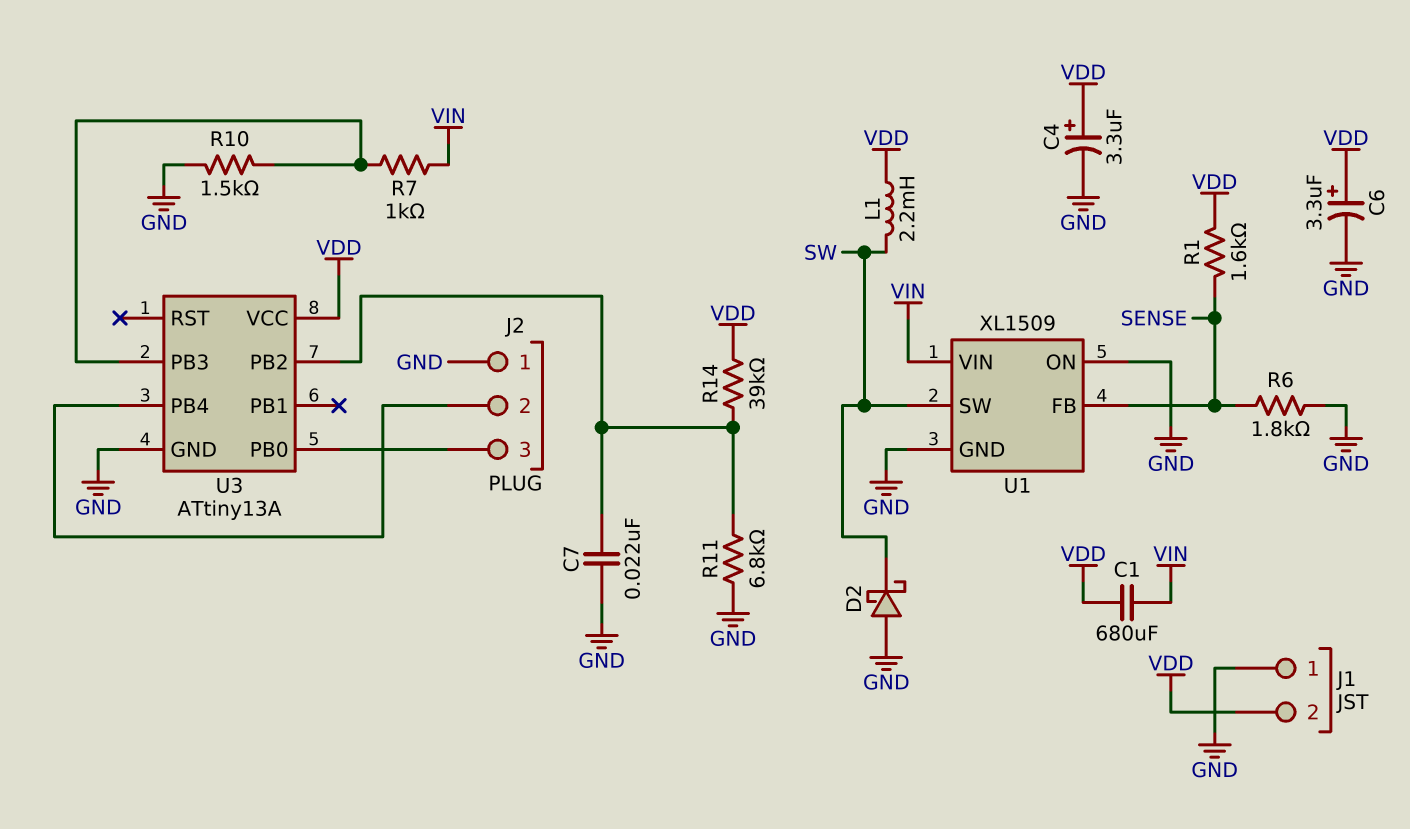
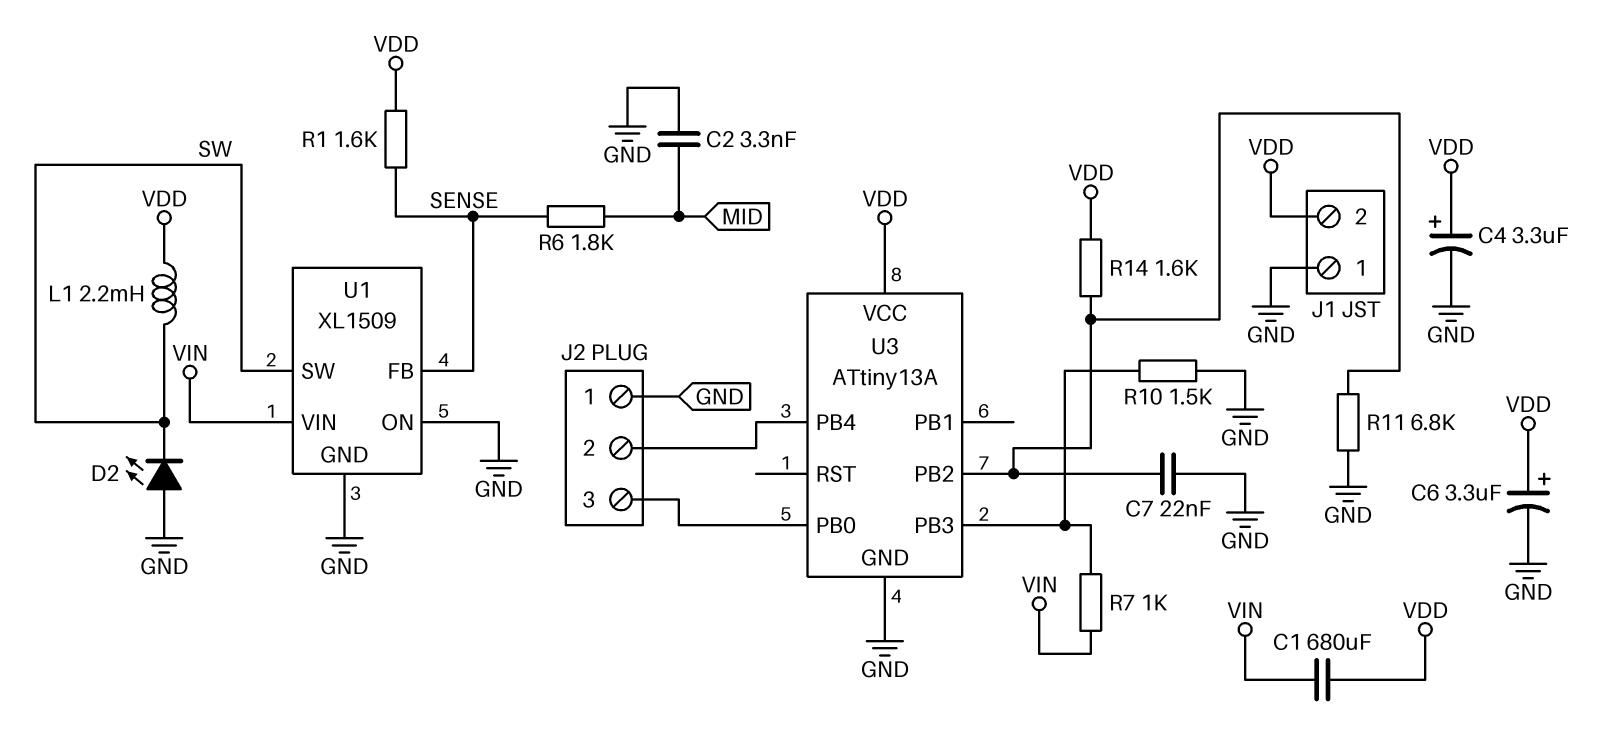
C2: none -> 3.3nF (GND, MID)
D2: schottky (A GND, K SW) -> LED (A GND, K SW)
R6: 1.8k (GND, SENSE) -> 1.8k (MID, SENSE)
R14: 39k (U3/PB2, VDD) -> 1.6k (U3/PB2, VDD)

